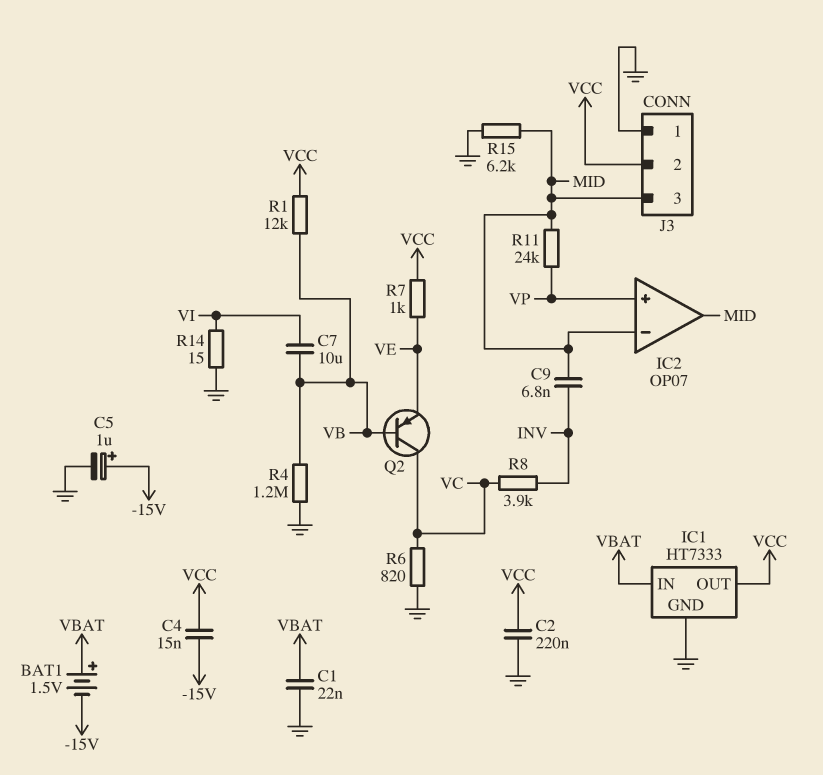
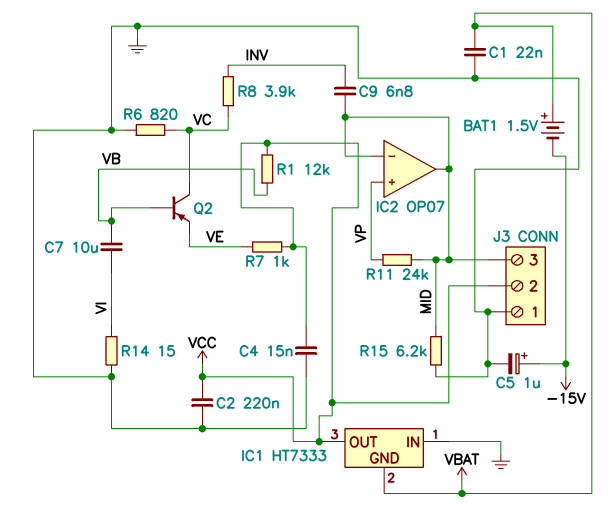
C4: 15nF (-15V, VCC) -> 15nF (GND, VCC)
IC1 pin GND: GND -> VBAT
IC1 pin IN: VBAT -> GND
R4: 1.2M (GND, VB) -> none

